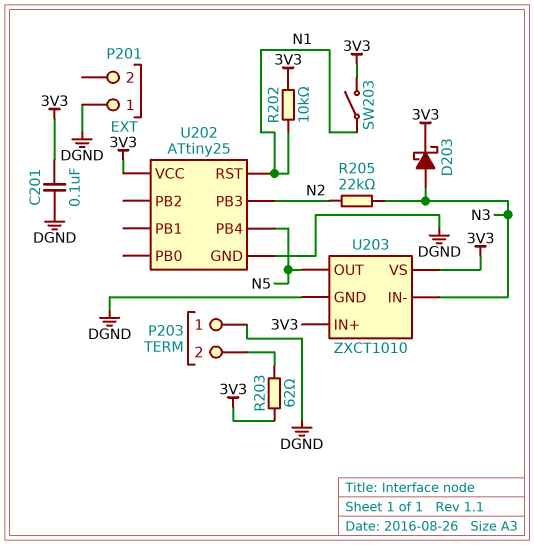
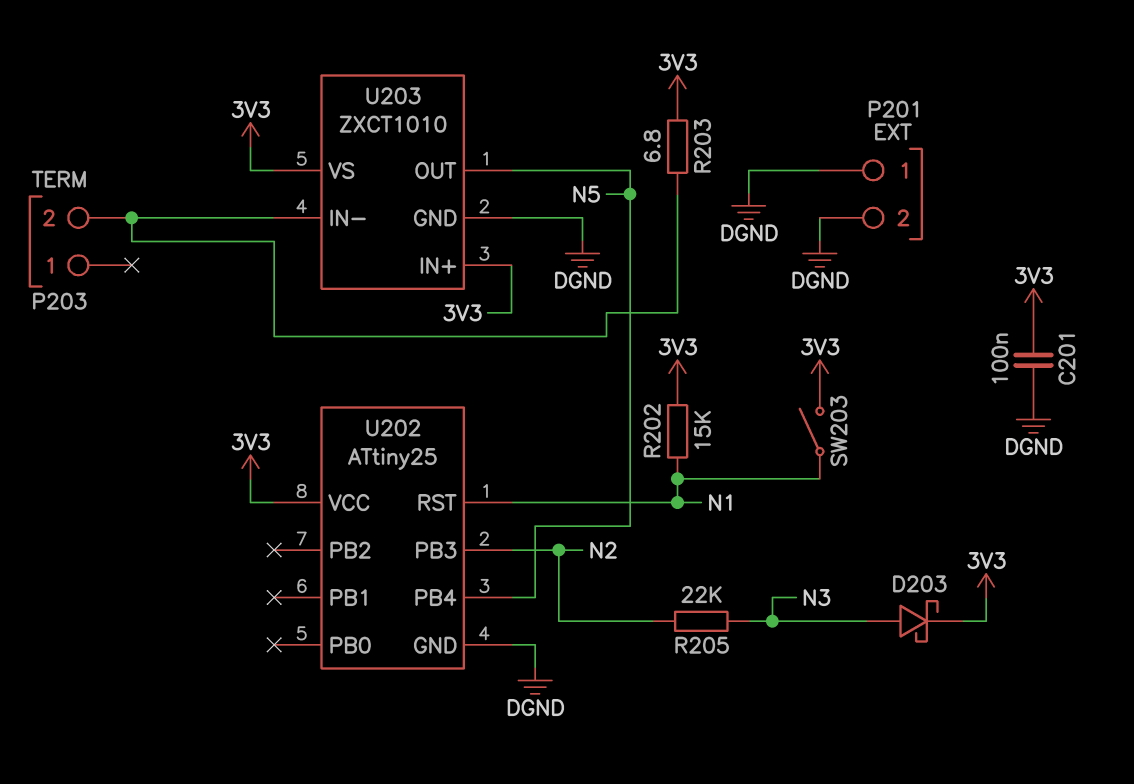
P201 pin 2: none -> DGND
P203 pin 1: DGND -> none
R202: 10k (3V3, N1) -> 15k (3V3, N1)
R203: 62 (3V3, P203/2) -> 6.8 (3V3, P203/2)
U203 pin IN-: N3 -> P203/2

